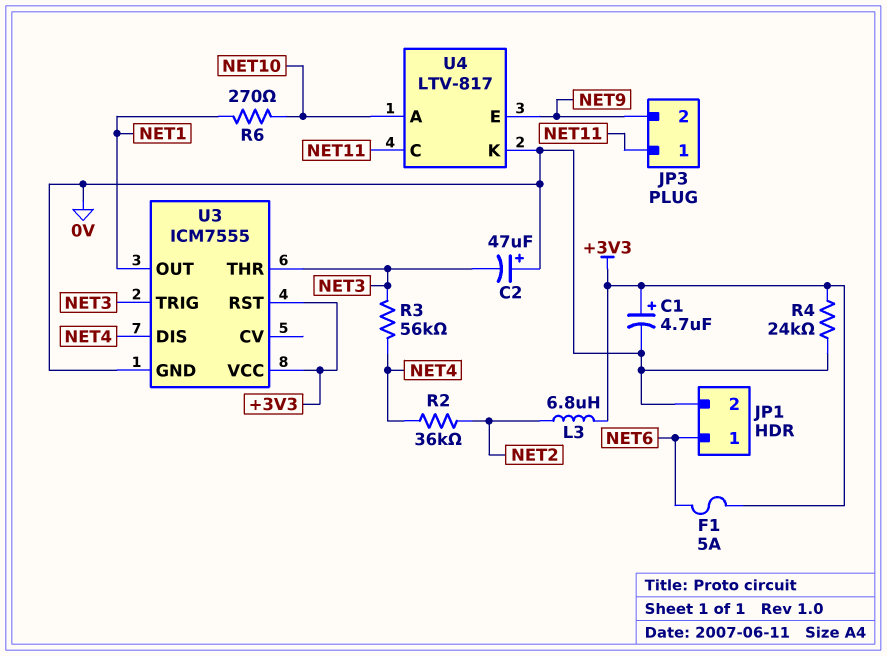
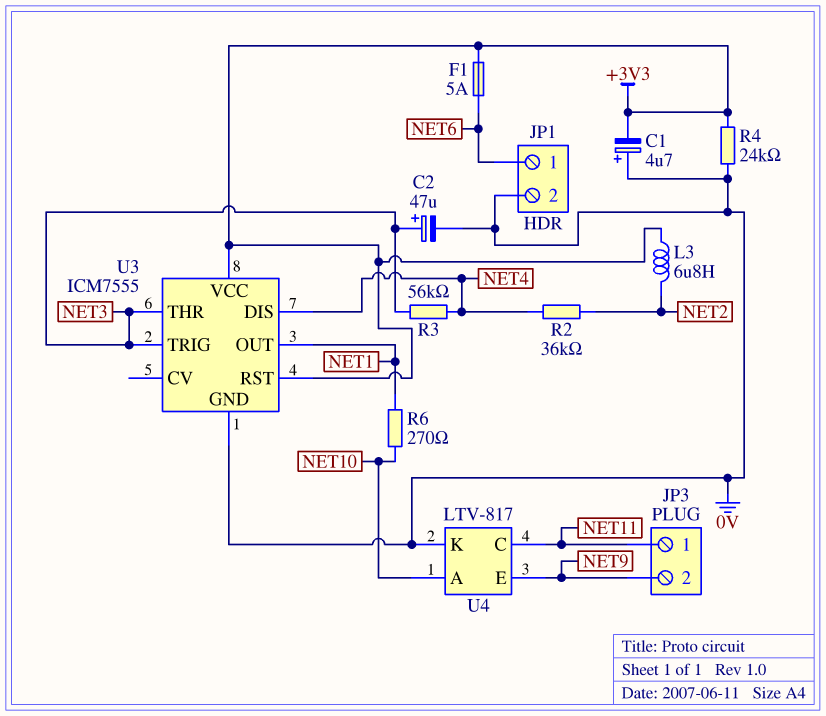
C1: 4.7uF (plus +3V3, minus 0V) -> 4.7uF (plus 0V, minus +3V3)
C2: 47uF (plus 0V, minus NET3) -> 47uF (plus NET3, minus 0V)

